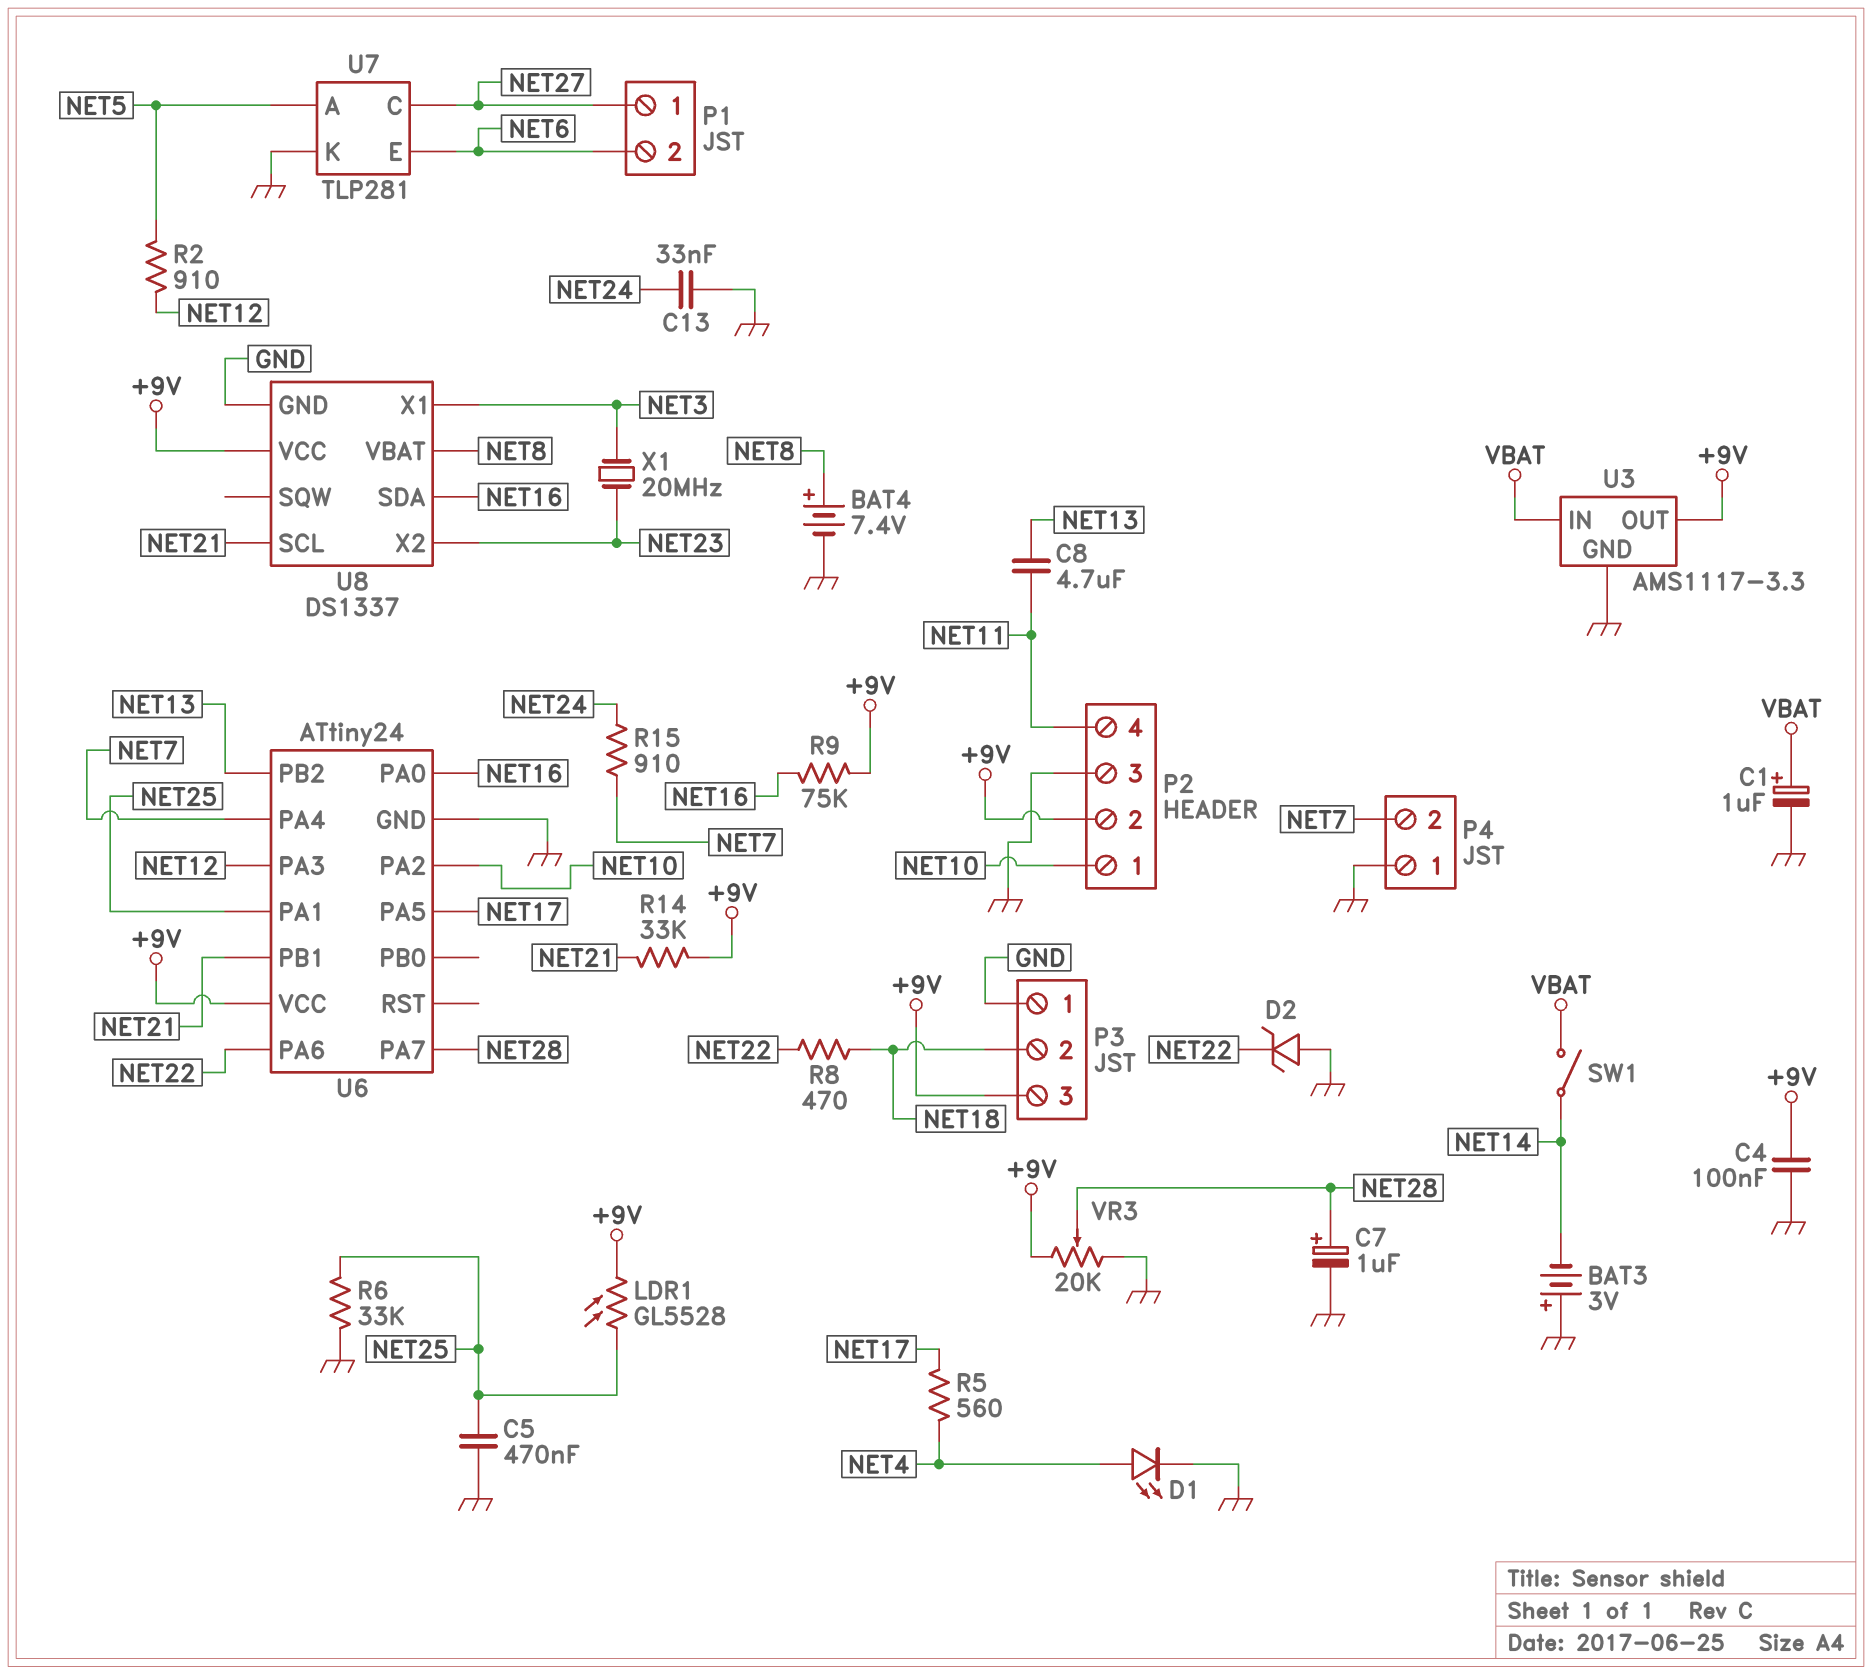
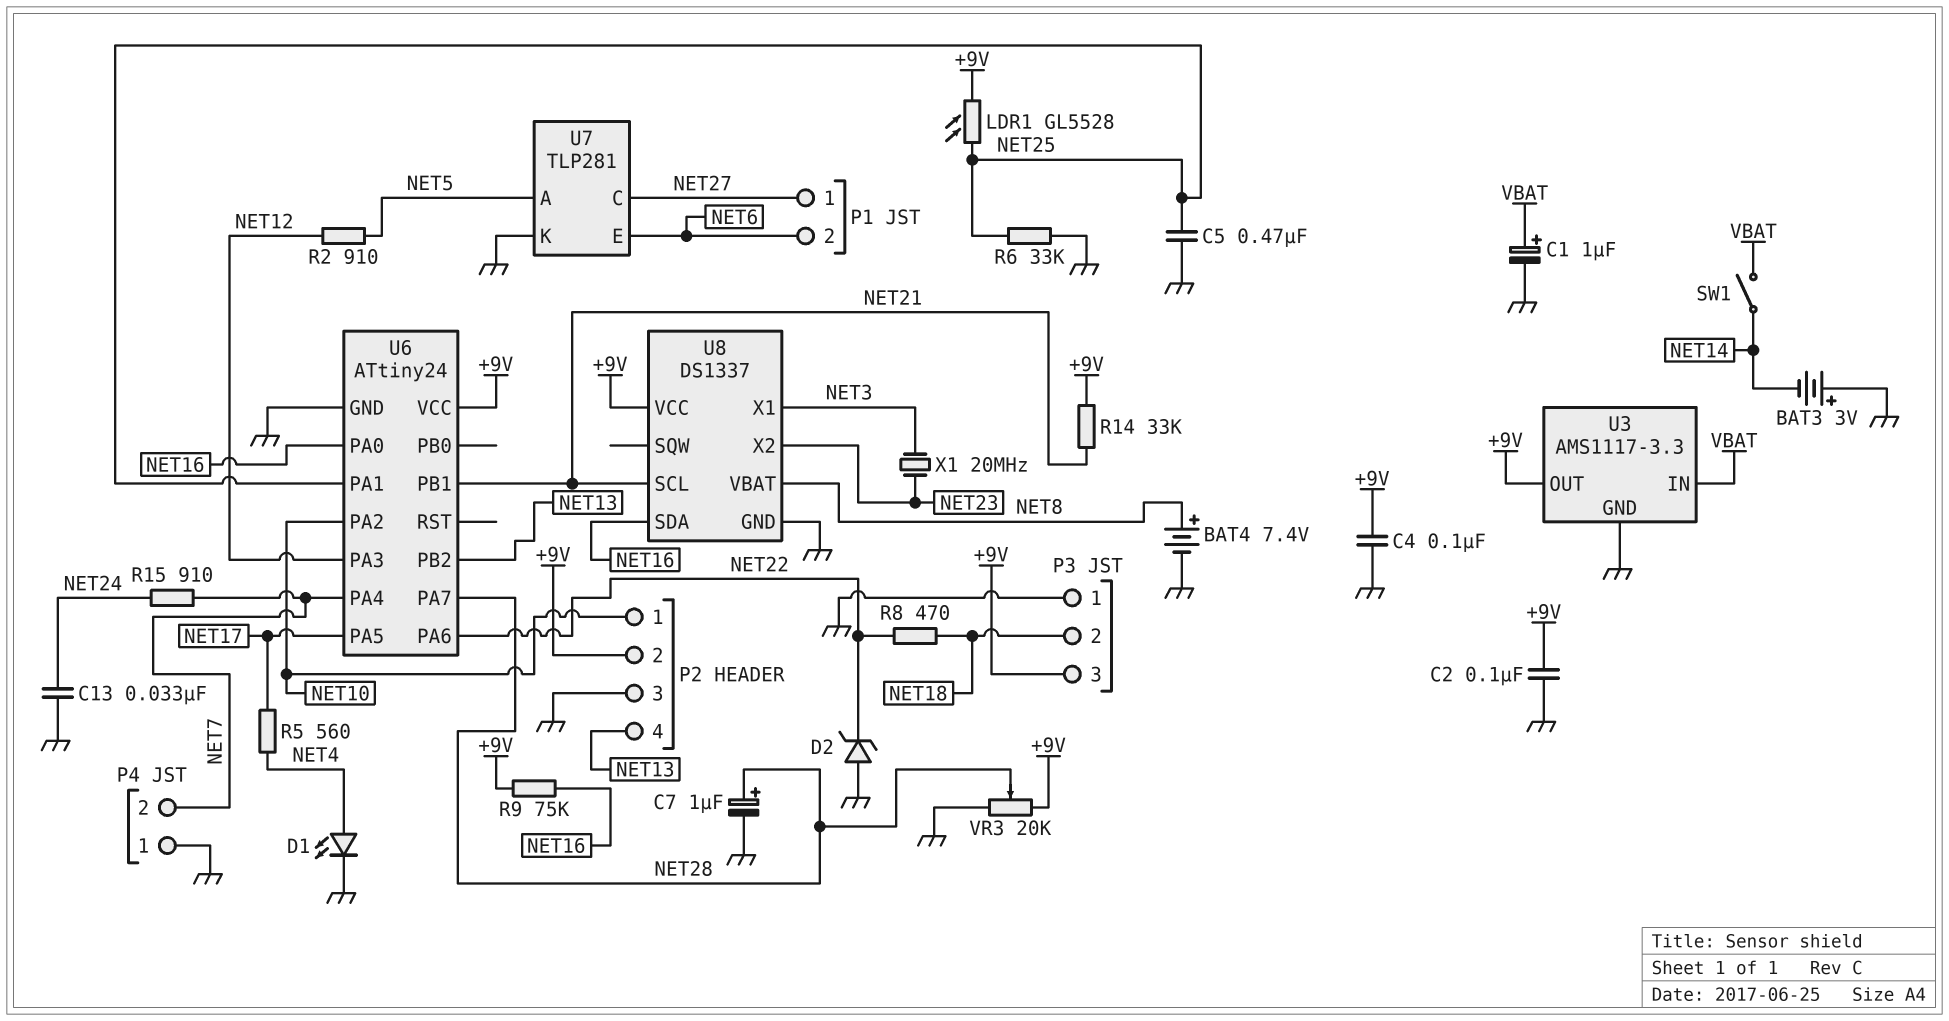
C2: none -> 100nF (+9V, GND)
C8: 4.7uF (NET11, NET13) -> none
P2 pin 4: NET11 -> NET13

